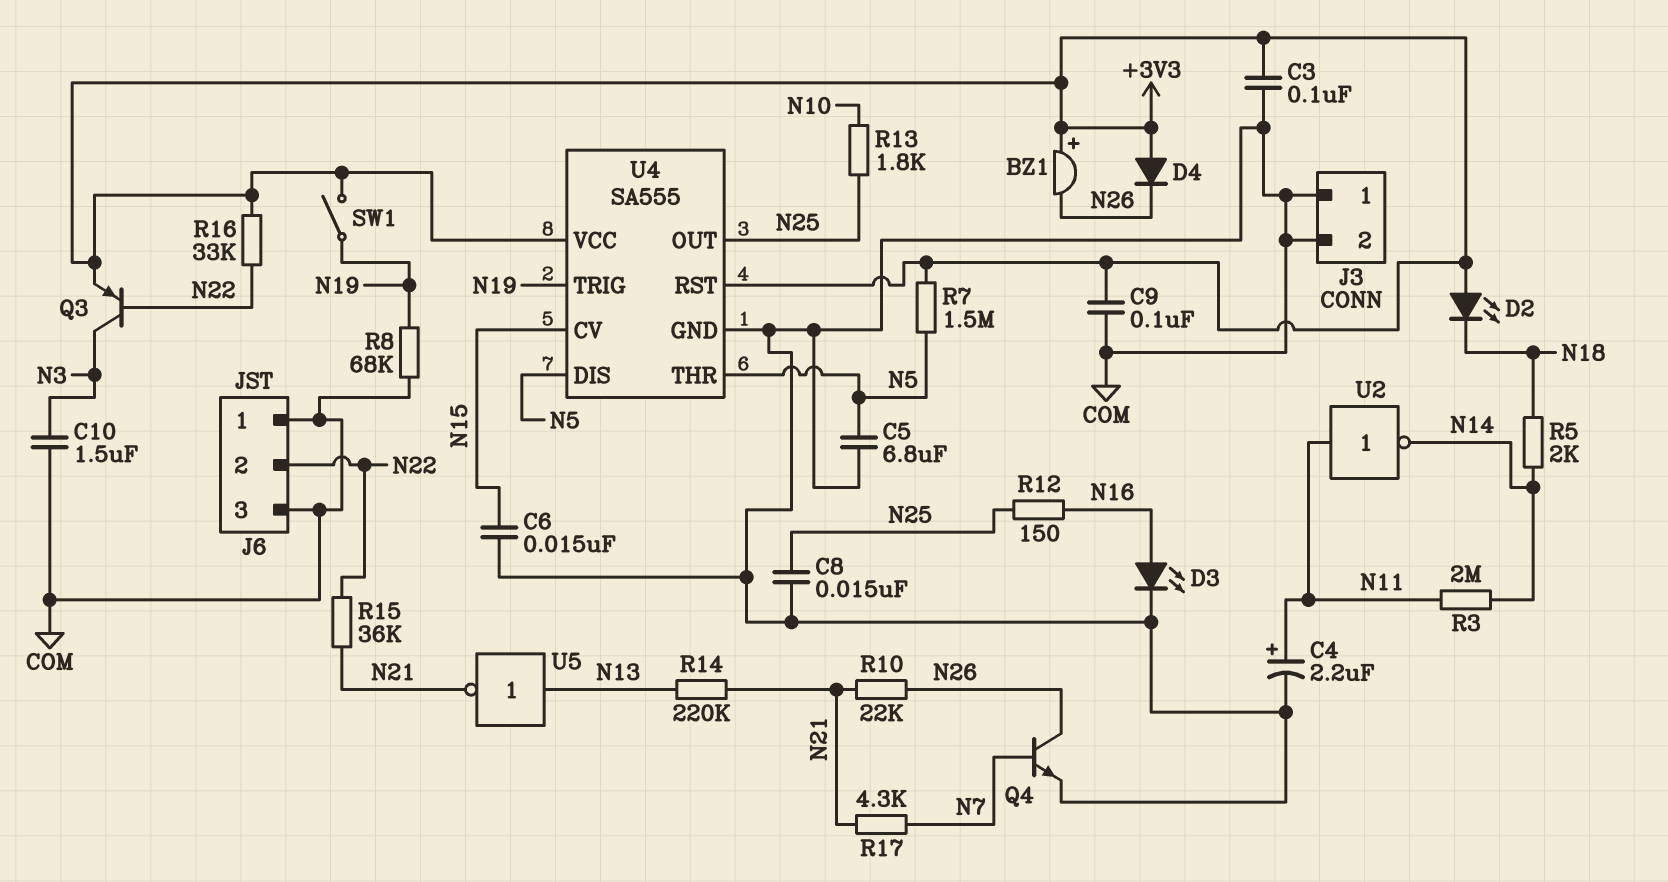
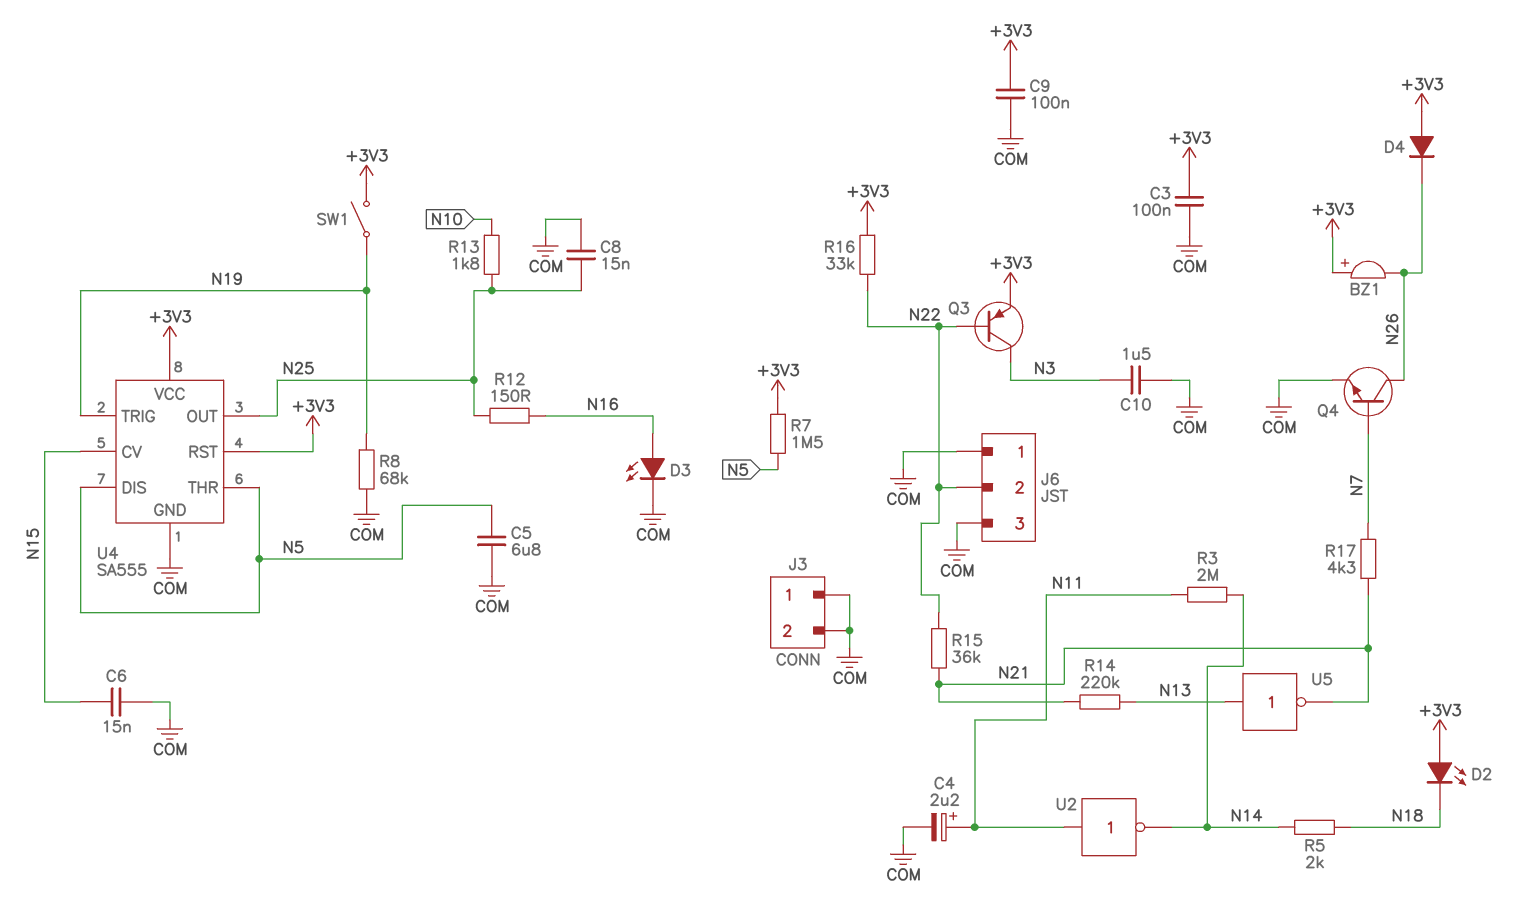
R10: 22k (N21, N26) -> none

